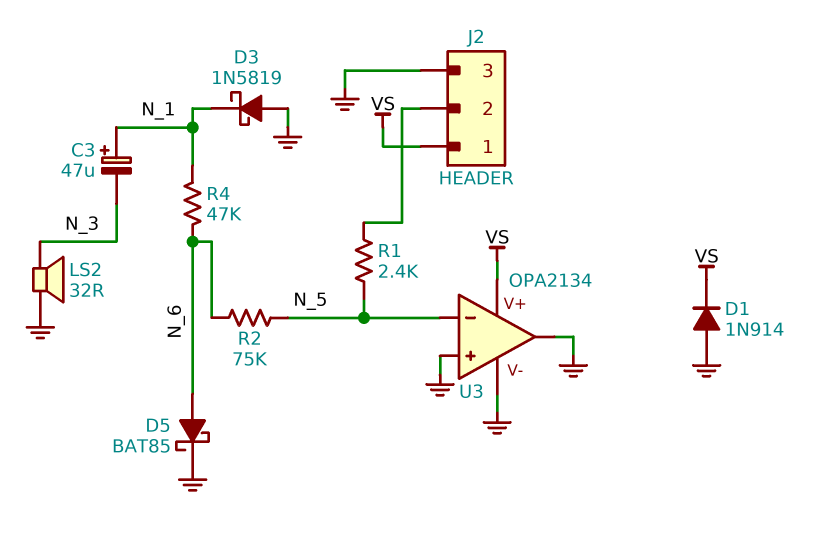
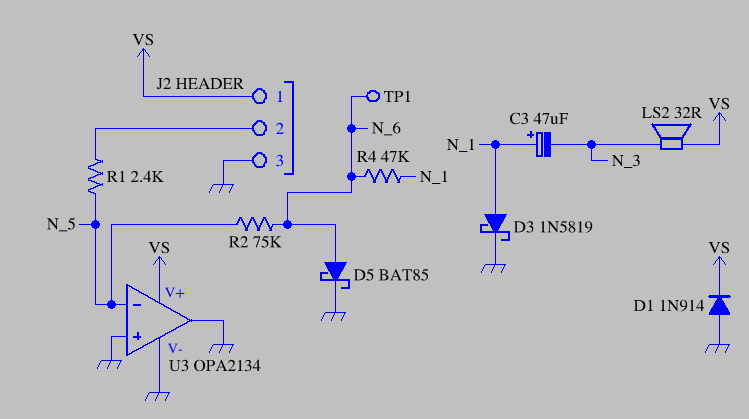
D3: schottky 1N5819 (A GND, K N_1) -> schottky 1N5819 (A N_1, K GND)
LS2: speaker 32R (GND, N_3) -> speaker 32R (N_3, VS)
TP1: none -> test point (N_6)

